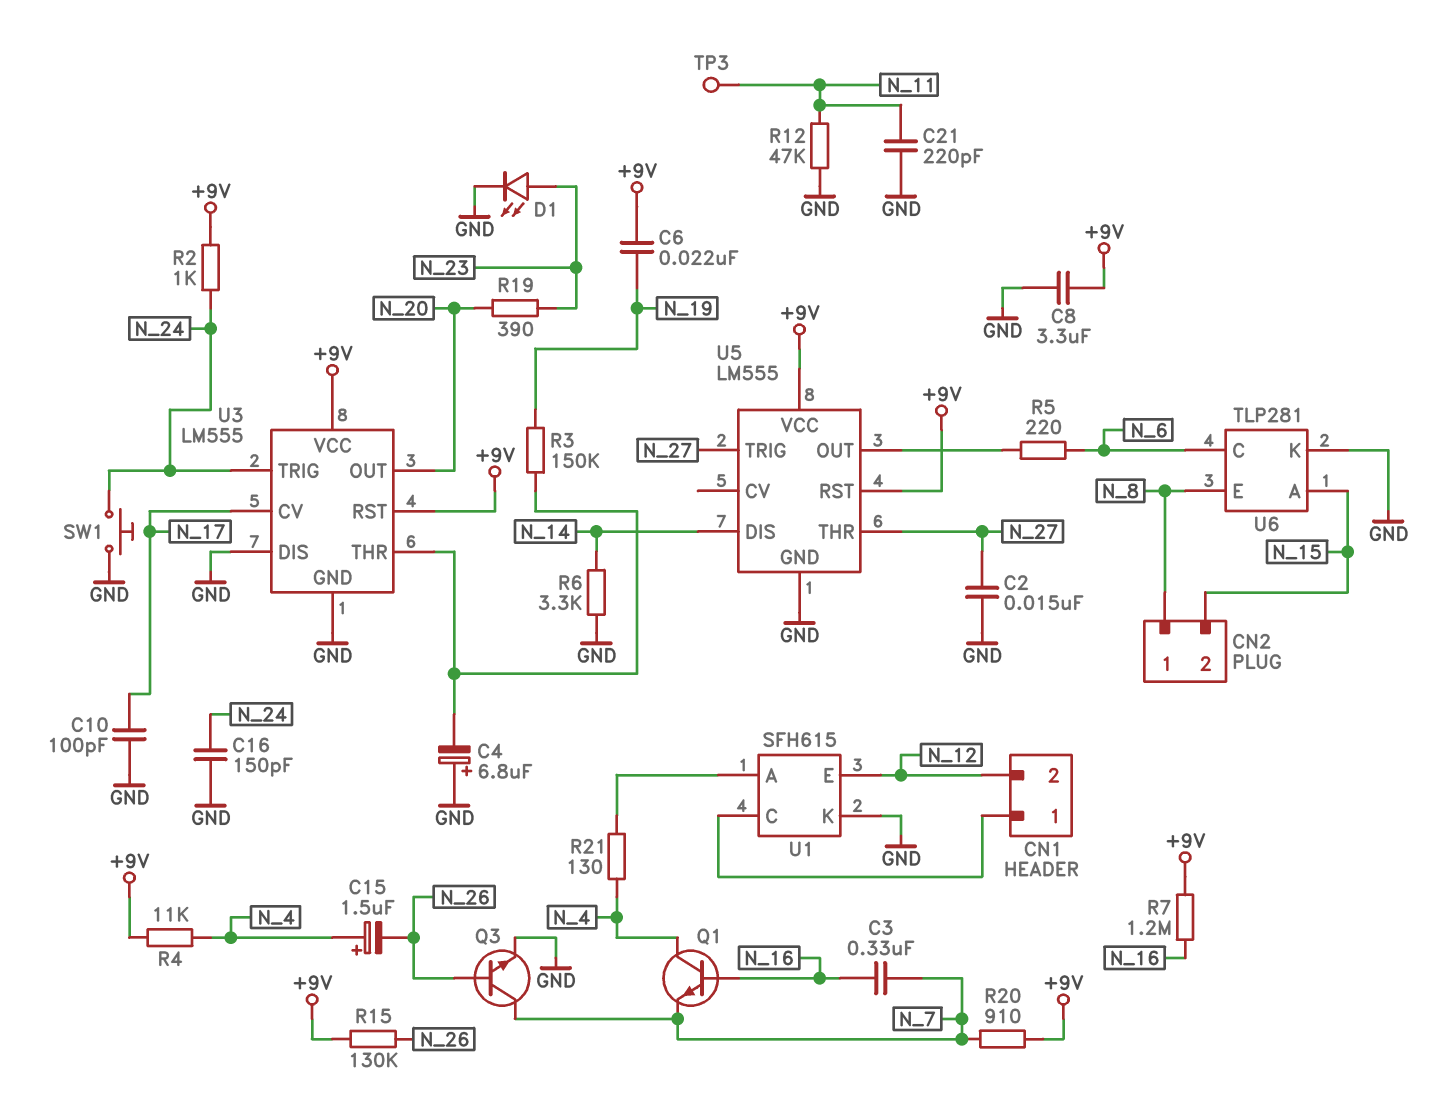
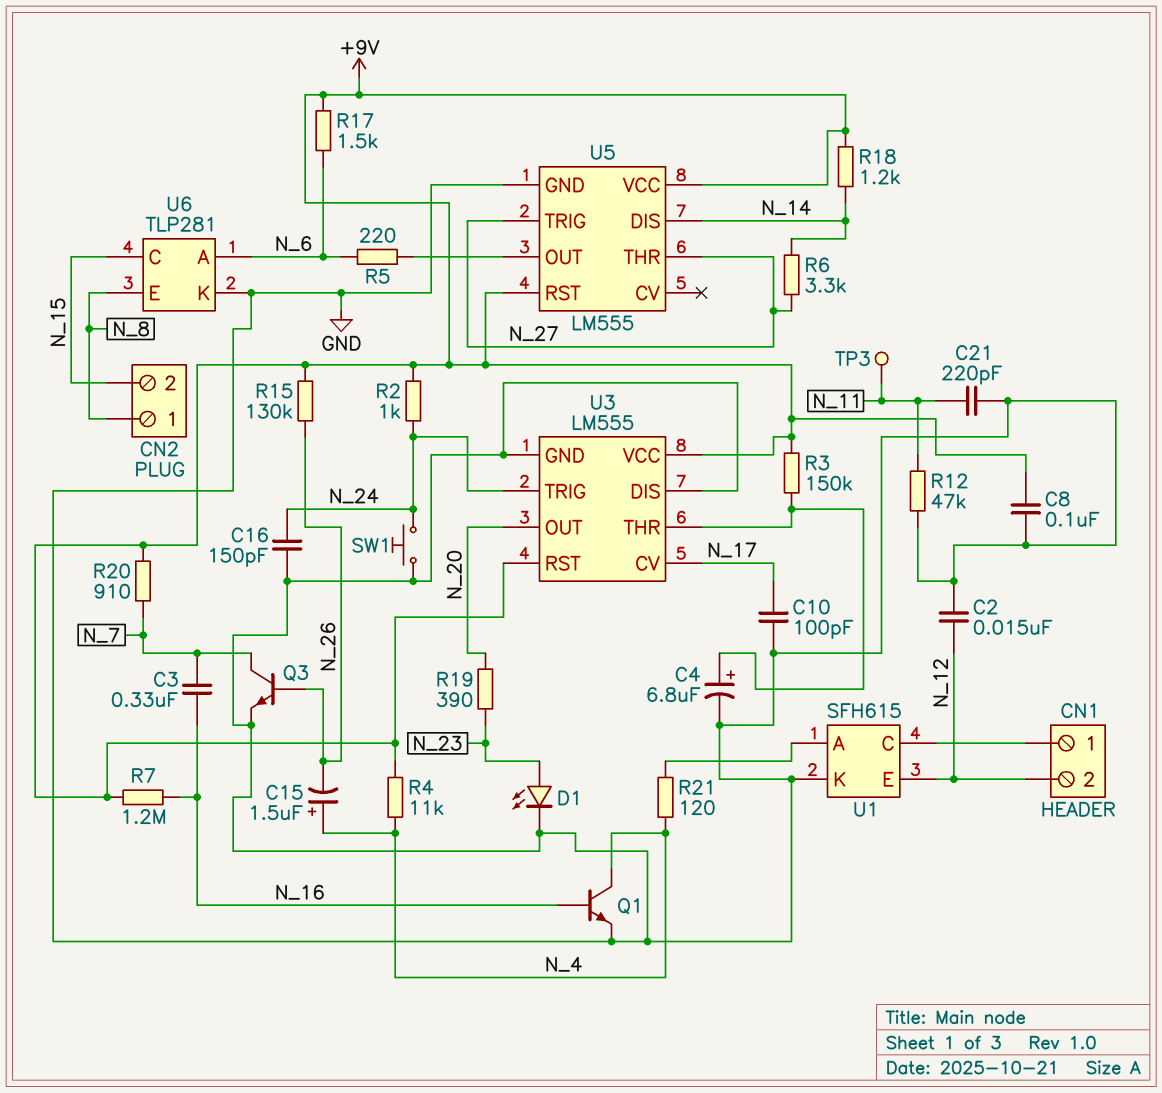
C2: 15nF (GND, N_27) -> 15nF (GND, N_12)
C4: 6.8uF (plus GND, minus U3/THR) -> 6.8uF (plus U3/THR, minus GND)
C6: 22nF (+9V, N_19) -> none
C8: 3.3uF (+9V, GND) -> 100nF (+9V, GND)
Q1: NPN (B N_16, C N_4, E N_7) -> NPN (B N_16, C N_4, E GND)
R3: 150k (N_19, U3/THR) -> 150k (+9V, U3/THR)
R6: 3.3k (GND, N_14) -> 3.3k (N_14, N_27)
R17: none -> 1.5k (+9V, N_6)
R18: none -> 1.2k (+9V, N_14)
R21: 130 (N_4, U1/A) -> 120 (N_4, U1/A)
U6 pin A: N_15 -> N_6
U6 pin C: N_6 -> N_15

